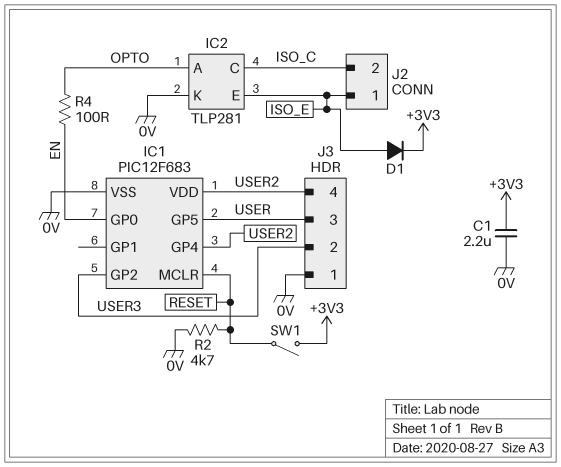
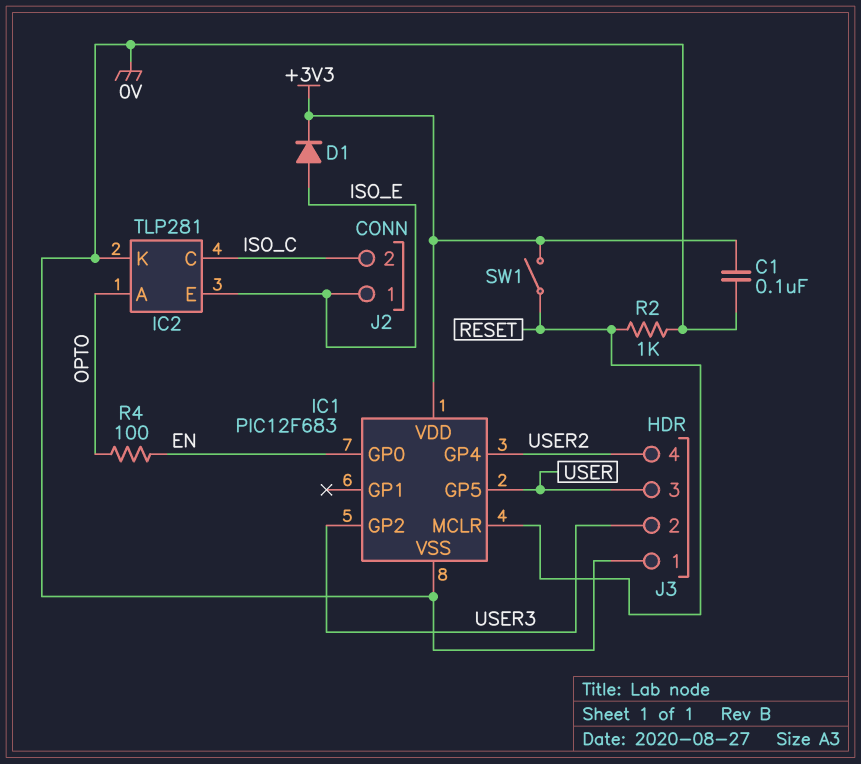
C1: 2.2uF (+3V3, 0V) -> 100nF (+3V3, 0V)
IC1 pin VDD: USER2 -> +3V3
R2: 4.7k (0V, RESET) -> 1k (0V, RESET)

